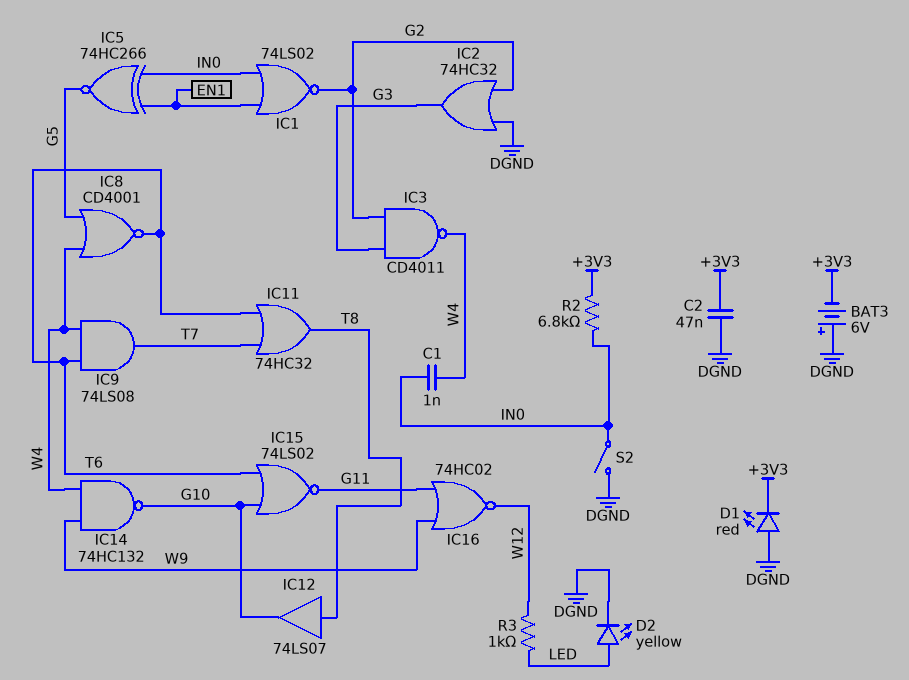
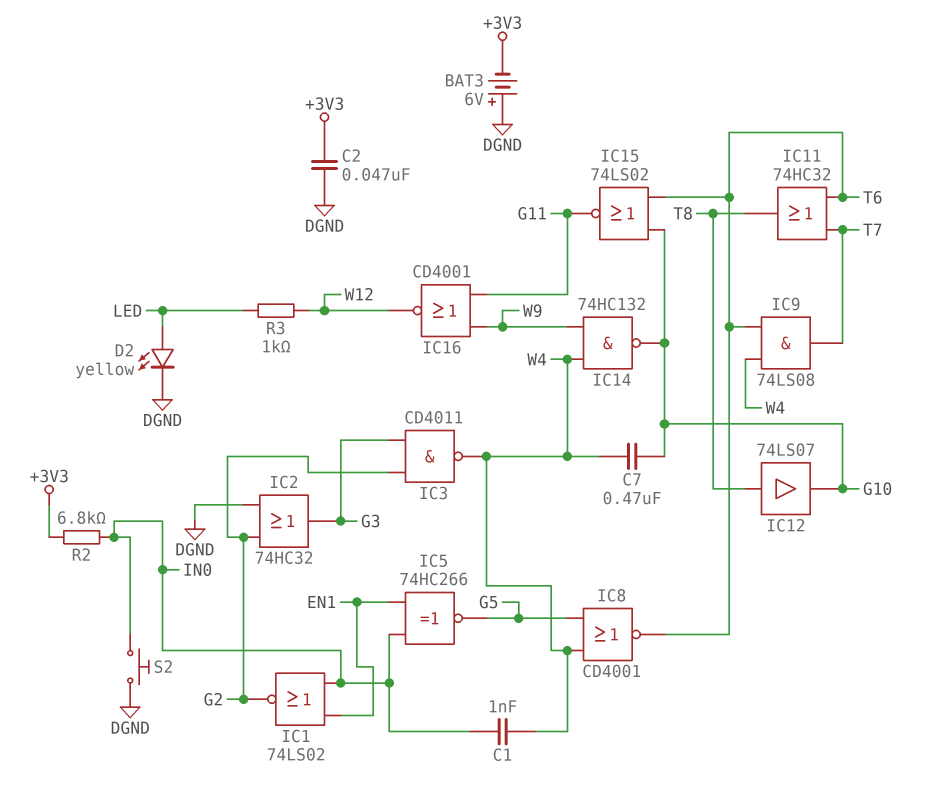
C7: none -> 470nF (G10, W4)
D1: LED red (A DGND, K +3V3) -> none
IC16: NOR 74HC02 (in G11, in W9, out W12) -> NOR CD4001 (in G11, in W9, out W12)
S2: switch (DGND, IN0) -> button (DGND, IN0)

